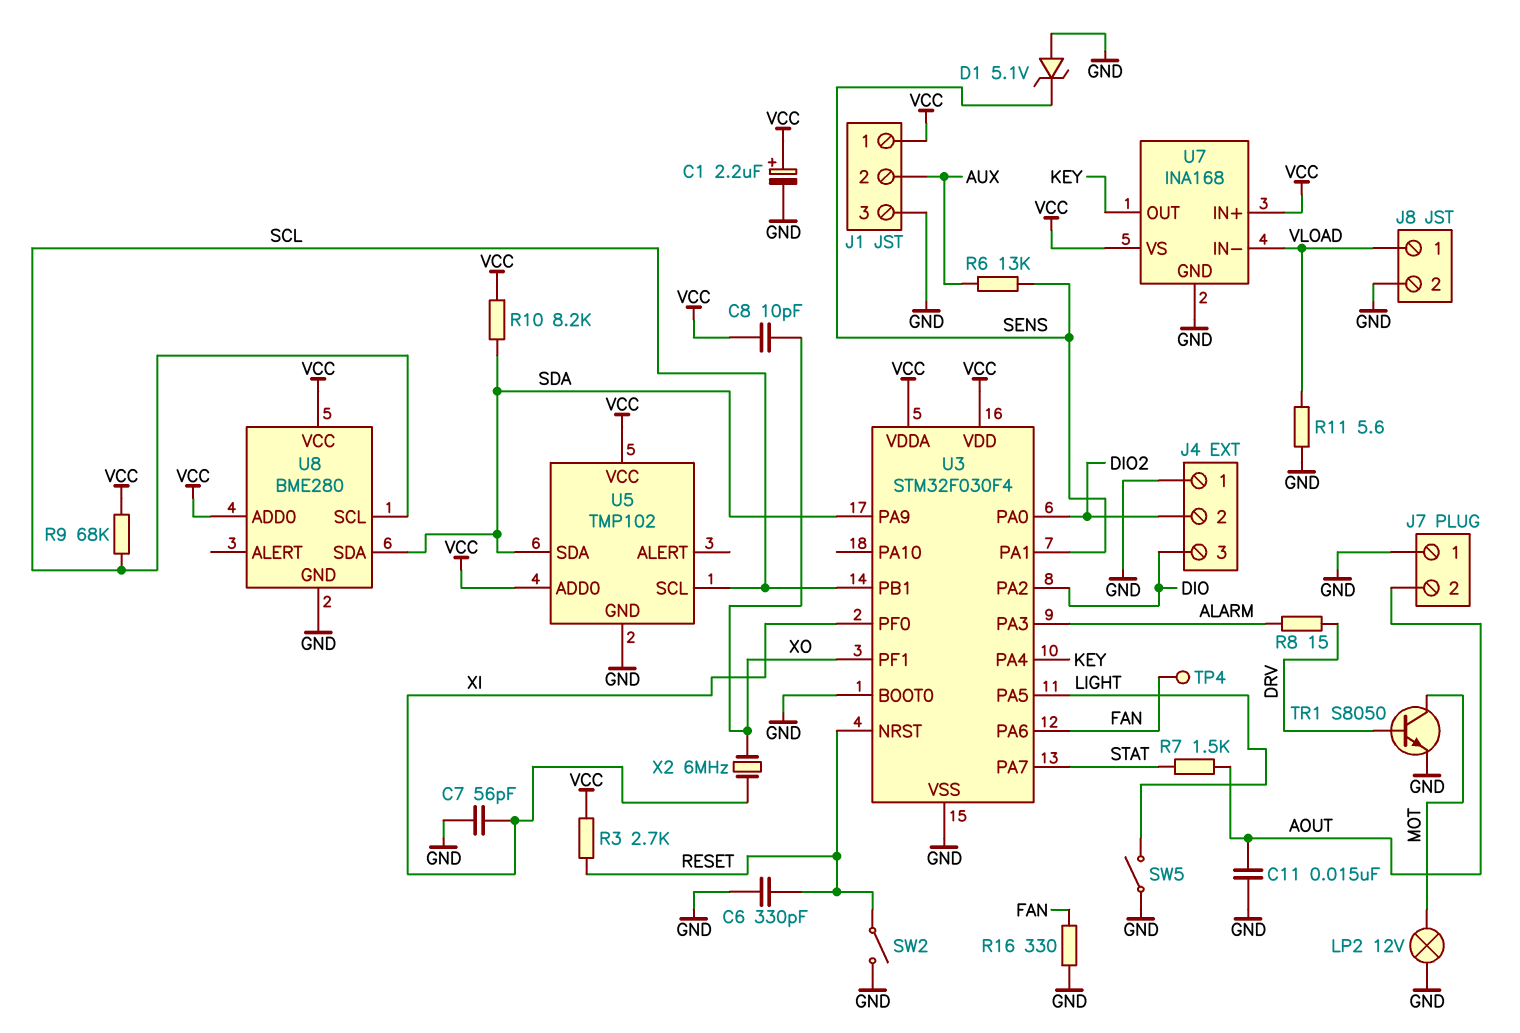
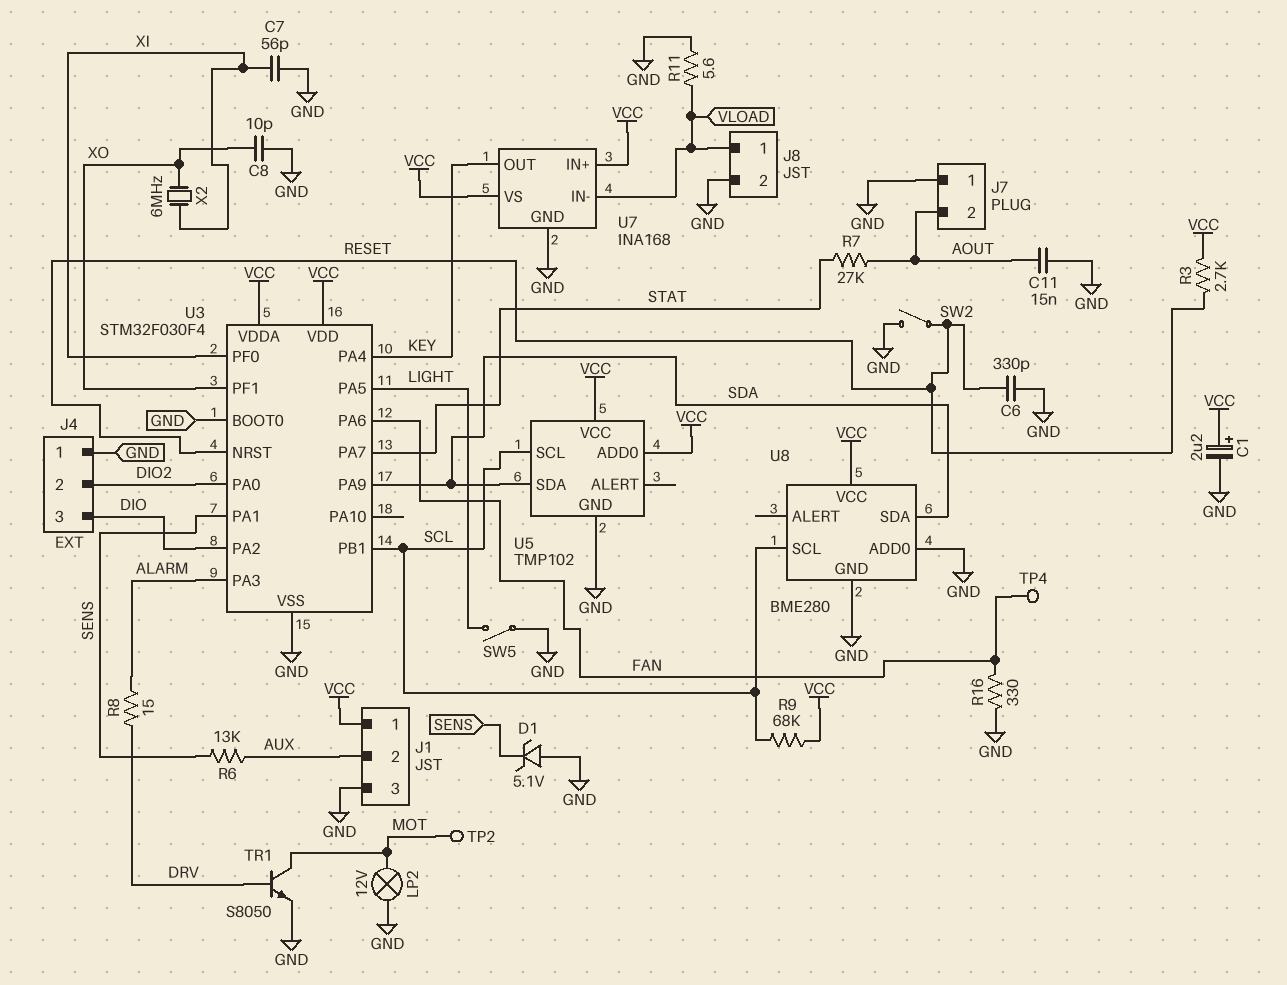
C8: 10pF (VCC, XO) -> 10pF (GND, XO)
R7: 1.5k (AOUT, STAT) -> 27k (AOUT, STAT)
R10: 8.2k (SDA, VCC) -> none
TP2: none -> test point (MOT)
U8 pin ADD0: VCC -> GND

